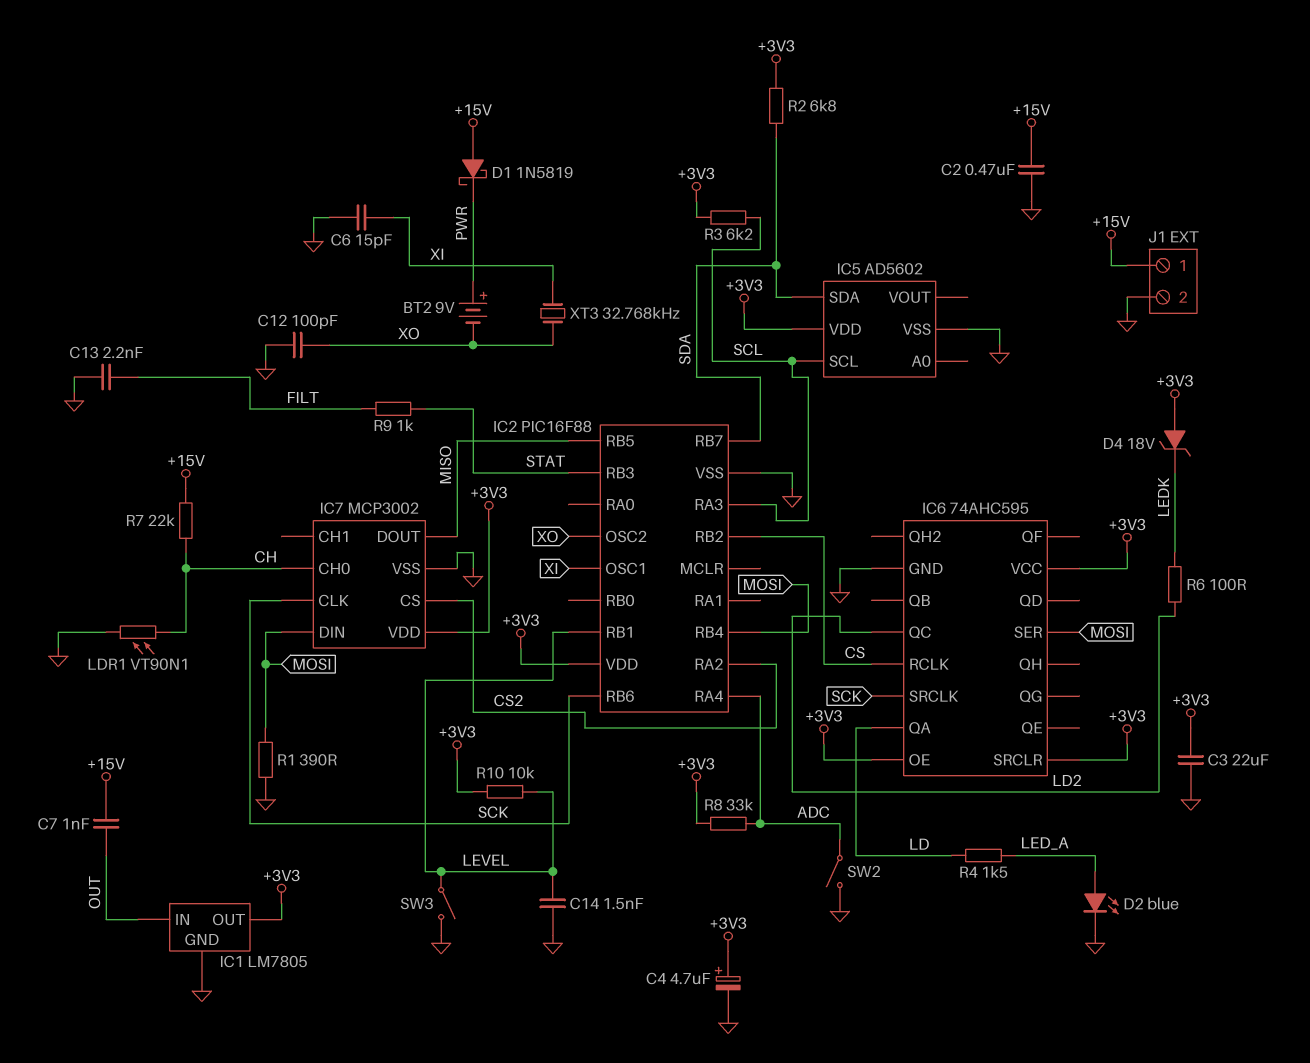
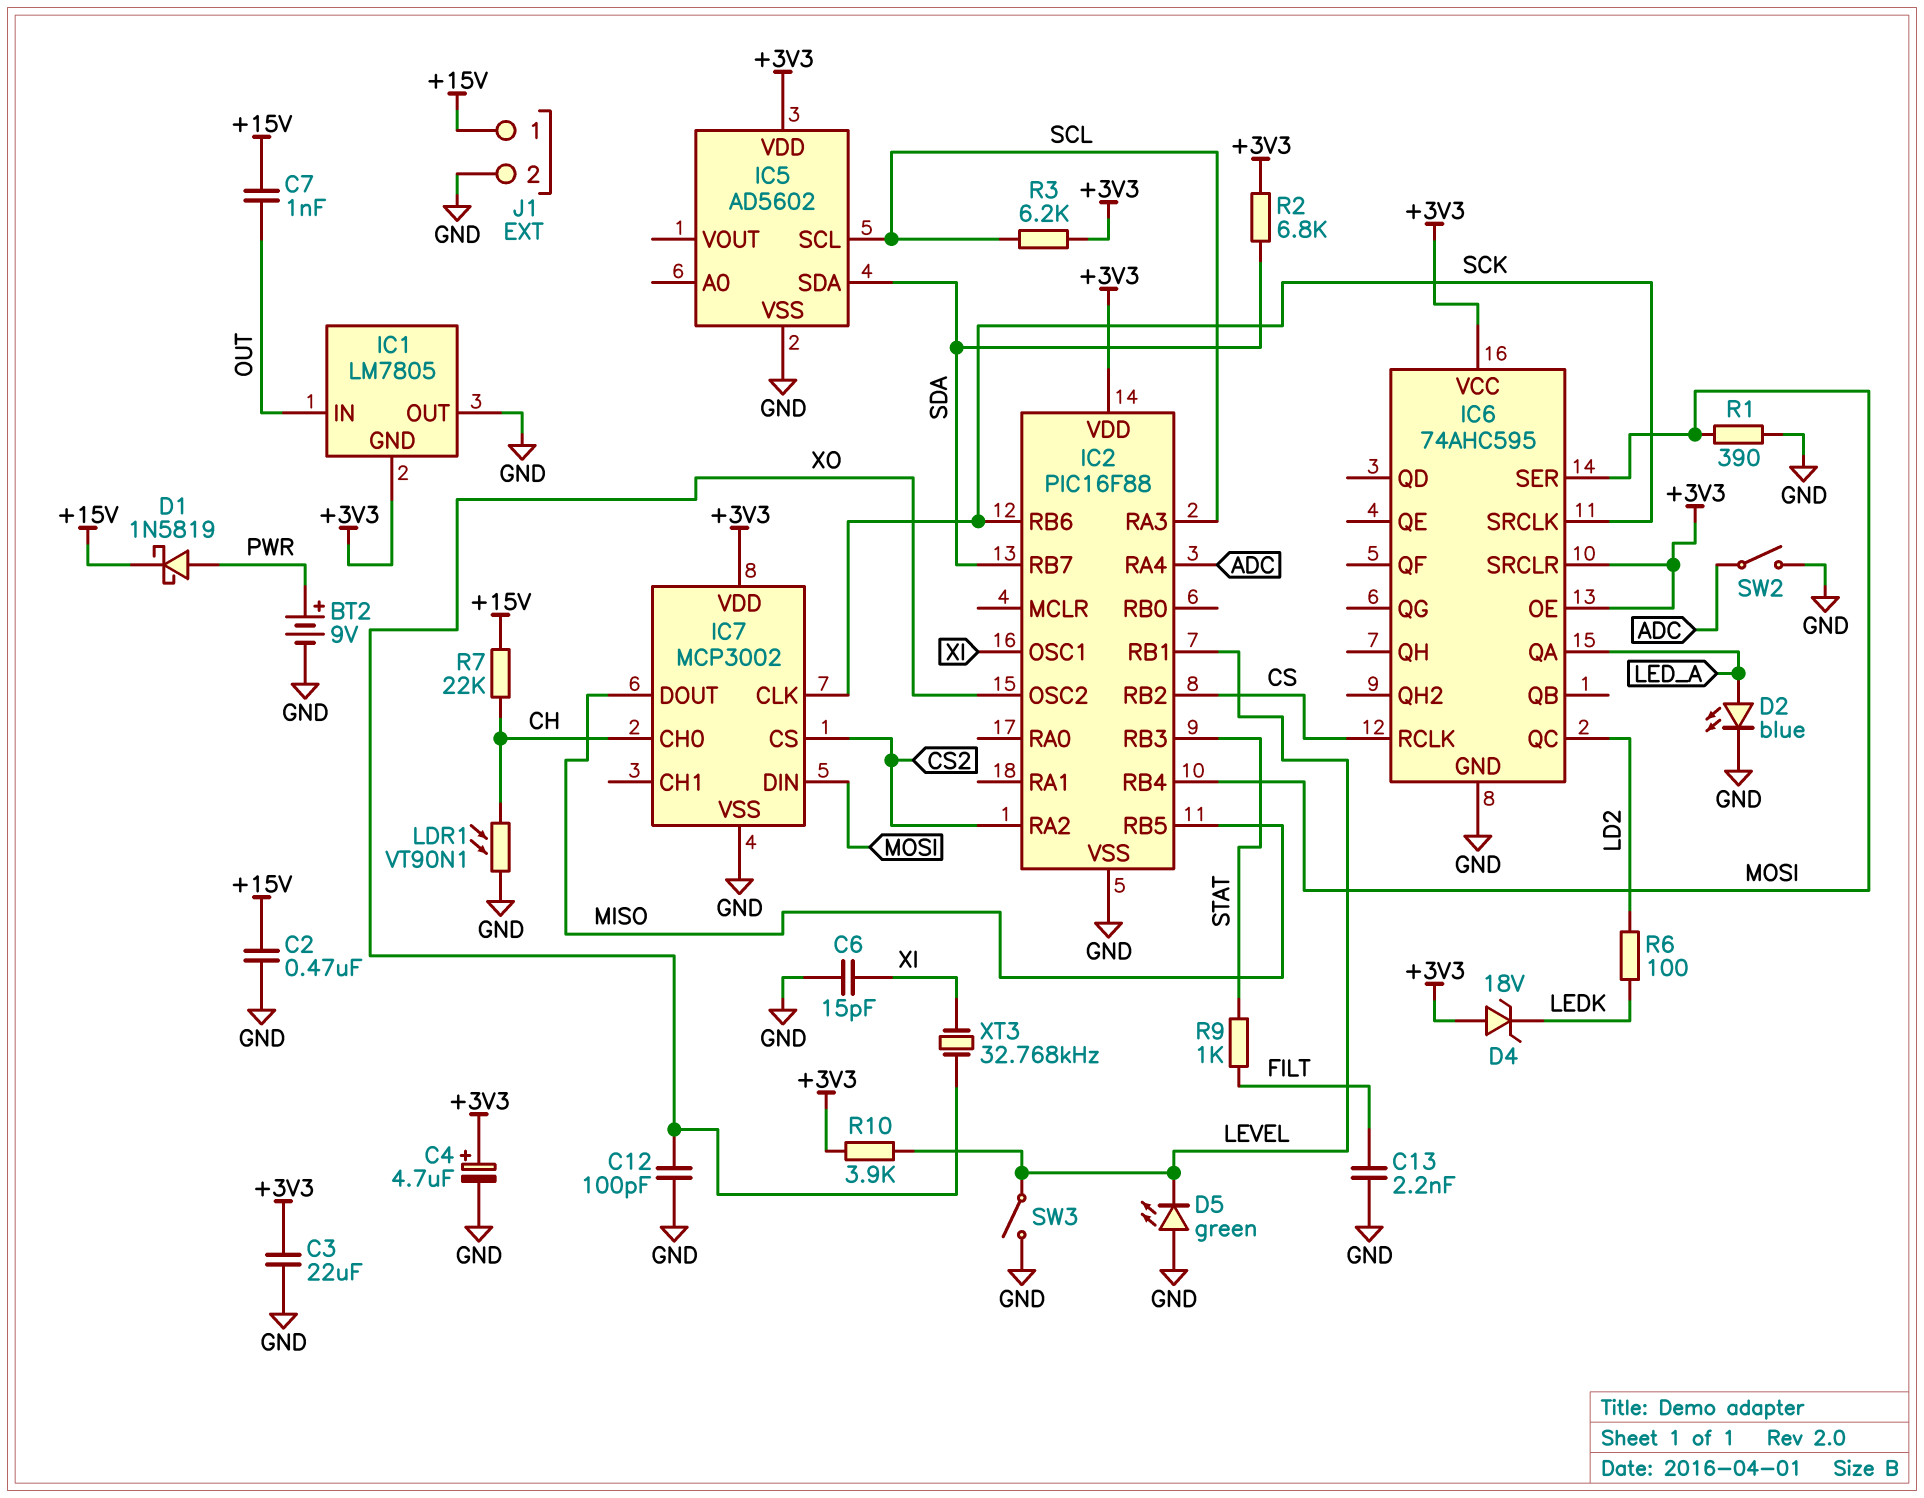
BT2: 9V (plus PWR, minus XO) -> 9V (plus PWR, minus GND)
C14: 1.5nF (GND, LEVEL) -> none
D1: schottky 1N5819 (A +15V, K PWR) -> schottky 1N5819 (A PWR, K +15V)
D5: none -> LED green (A GND, K LEVEL)
IC1 pin GND: GND -> +3V3
IC1 pin OUT: +3V3 -> GND
IC6 pin QA: LD -> LED_A
R4: 1.5k (LD, LED_A) -> none
R8: 33k (+3V3, ADC) -> none
R10: 10k (+3V3, LEVEL) -> 3.9k (+3V3, LEVEL)

